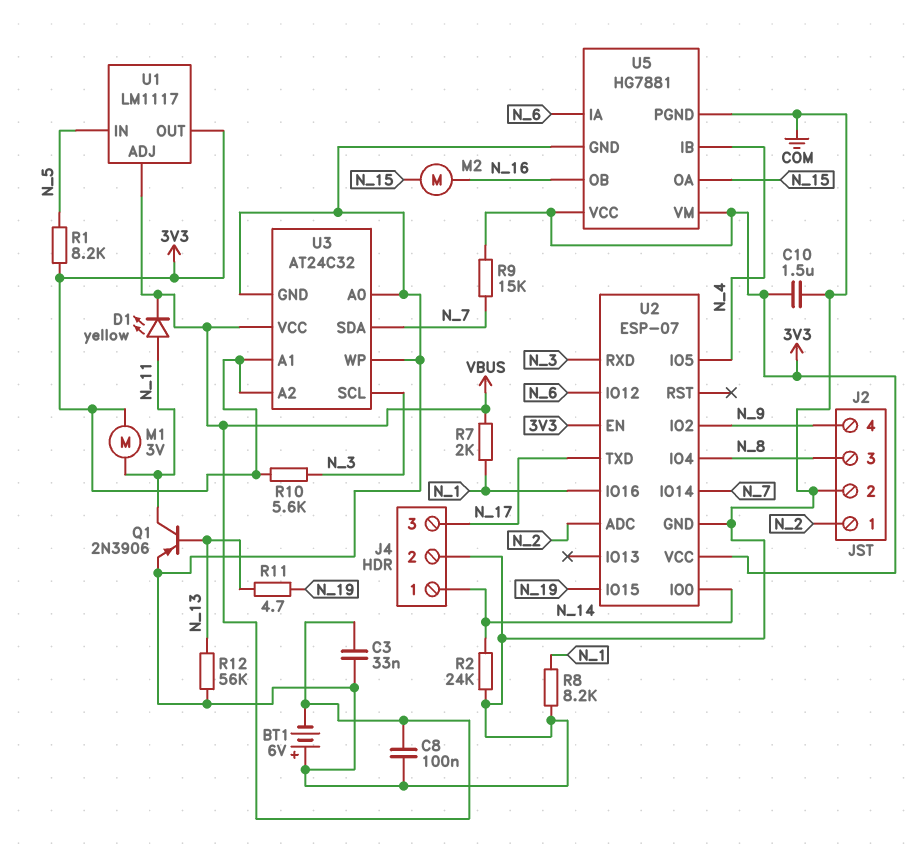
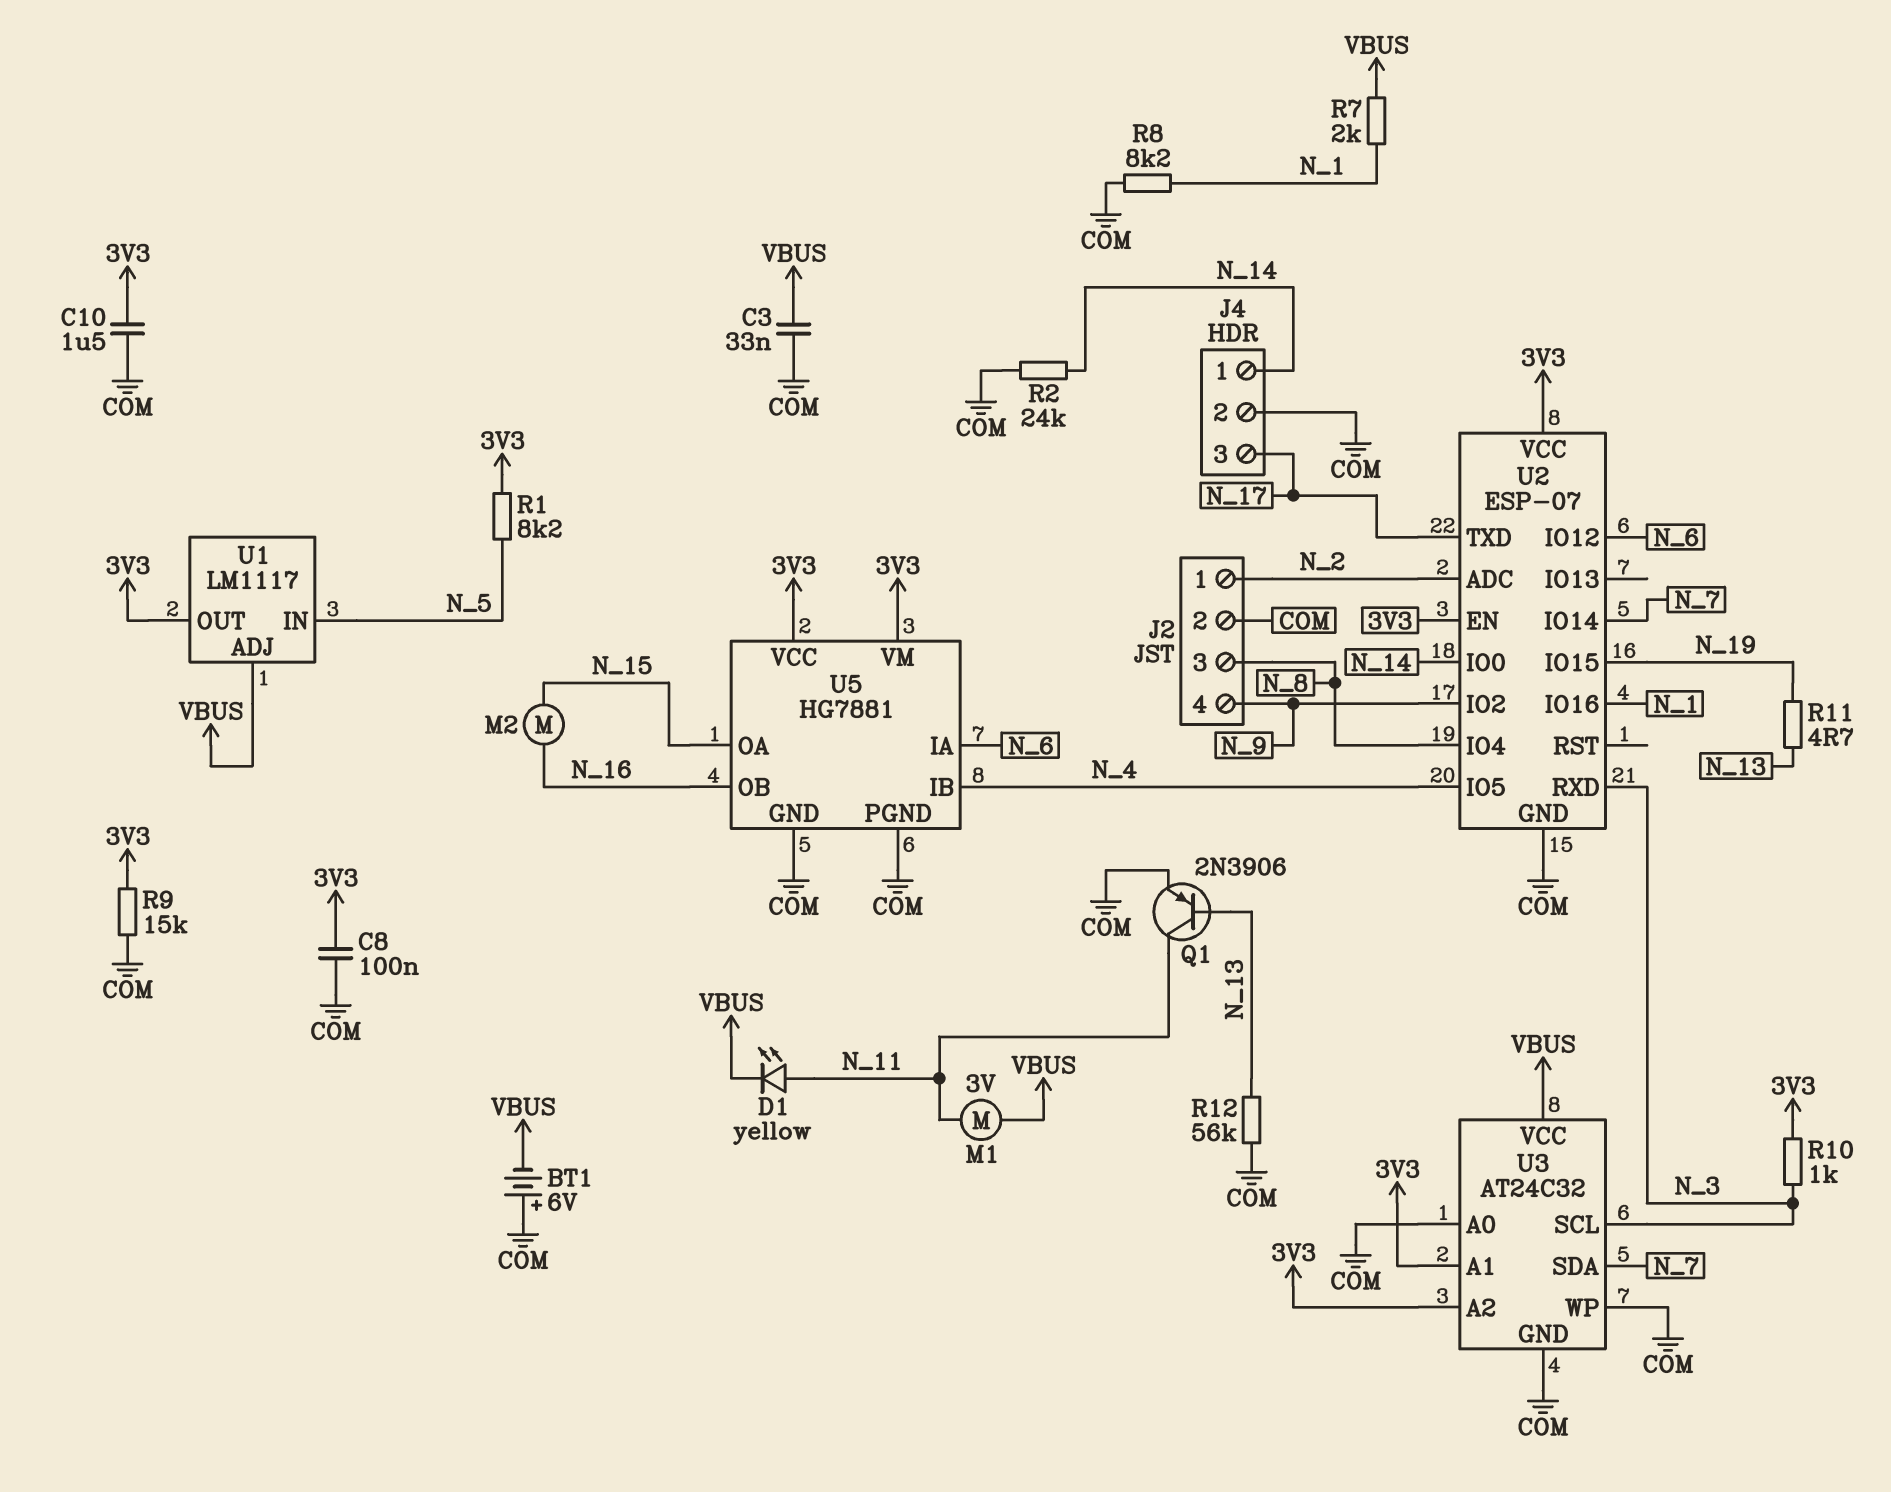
C8: 100nF (COM, VBUS) -> 100nF (3V3, COM)
M1: motor 3V (3V3, N_11) -> motor 3V (N_11, VBUS)
R9: 15k (3V3, N_7) -> 15k (3V3, COM)
R10: 5.6k (3V3, N_3) -> 1k (3V3, N_3)

